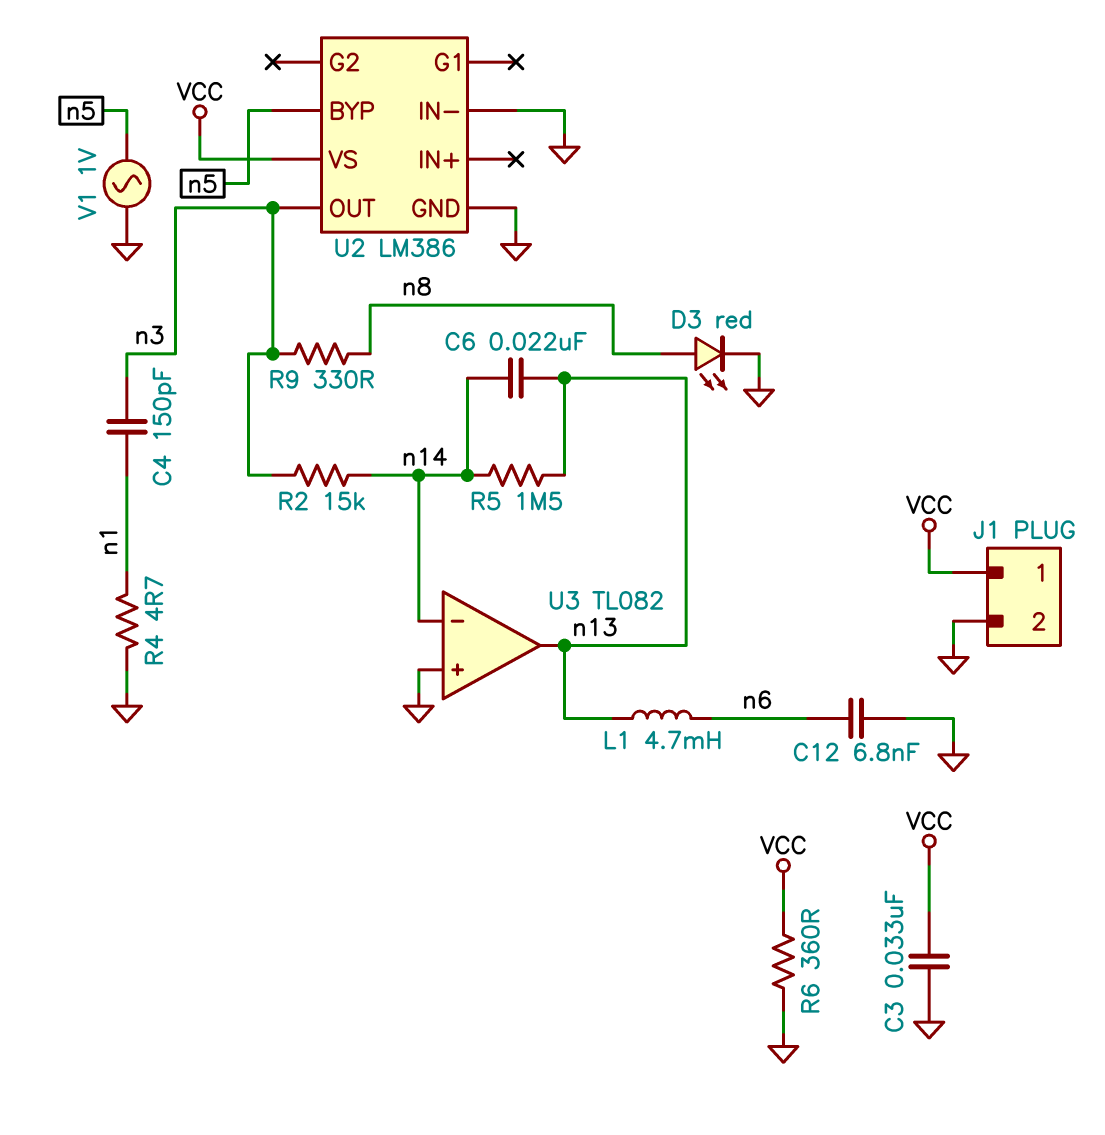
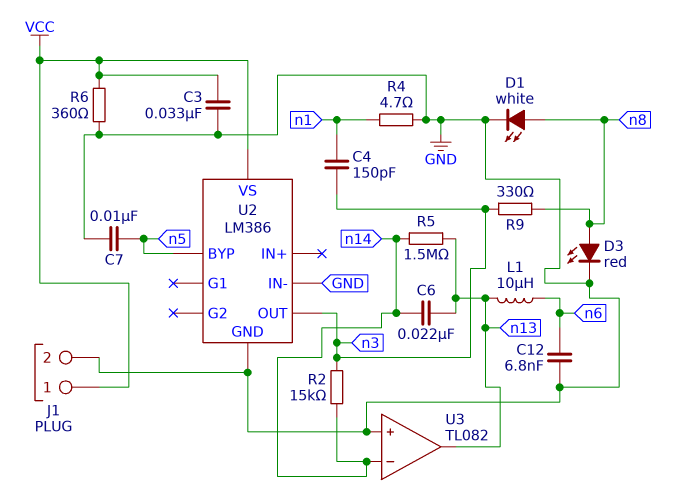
C7: none -> 10nF (GND, n5)
D1: none -> LED white (A n8, K GND)
L1: 4.7mH (n6, n13) -> 10uH (n6, n13)
V1: AC 1V (GND, n5) -> none

